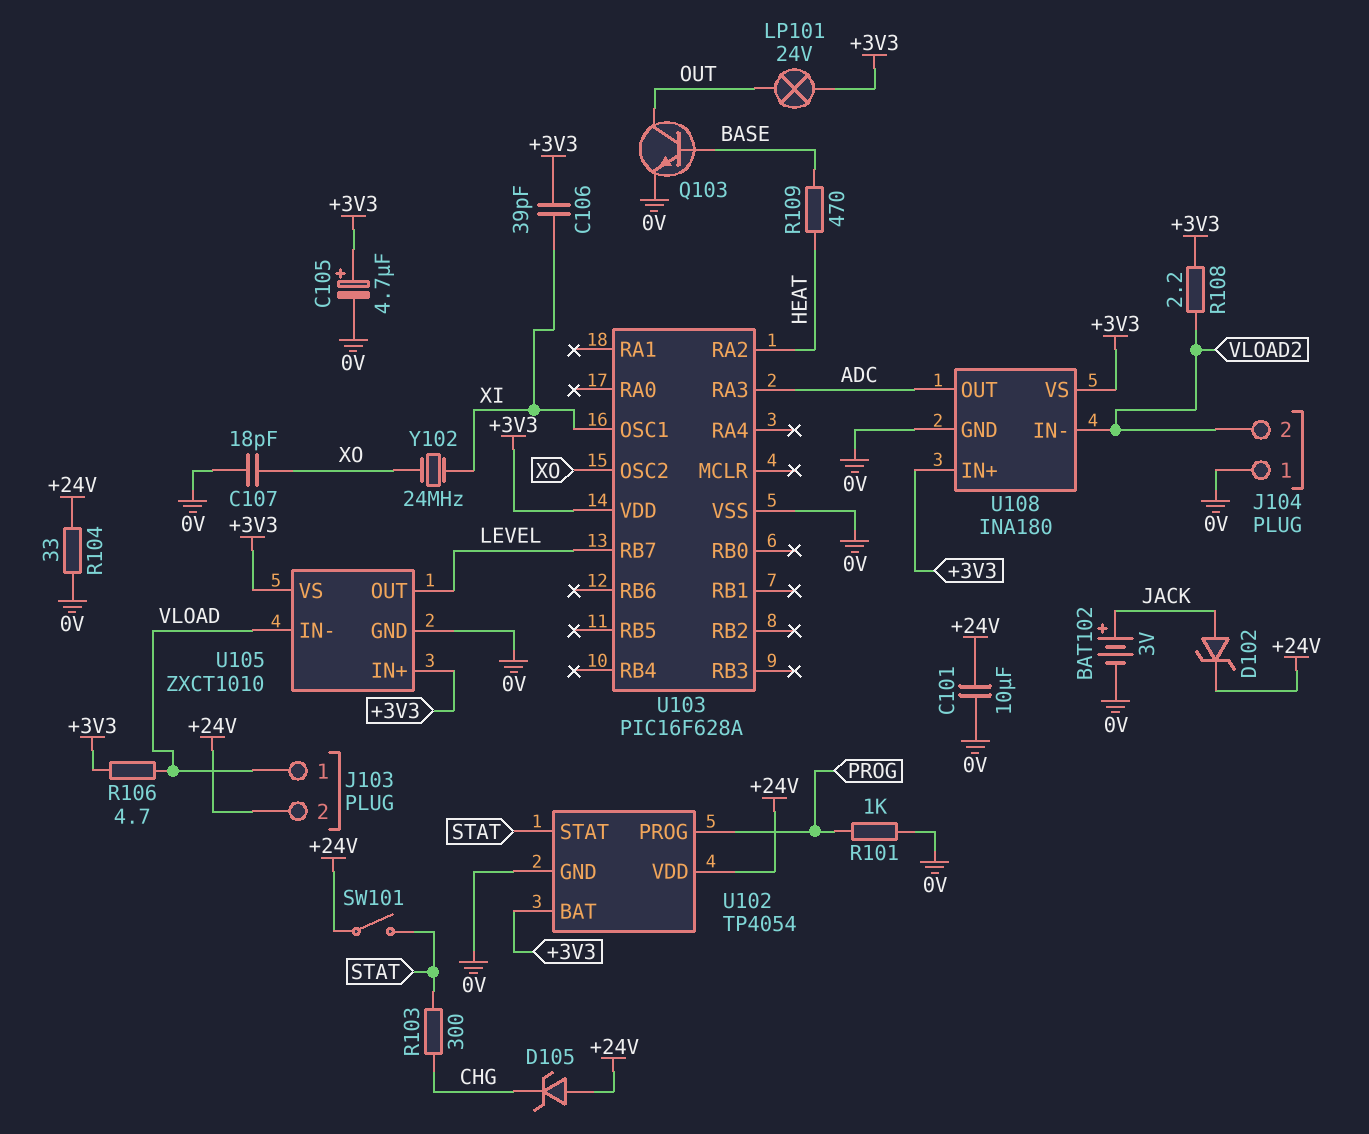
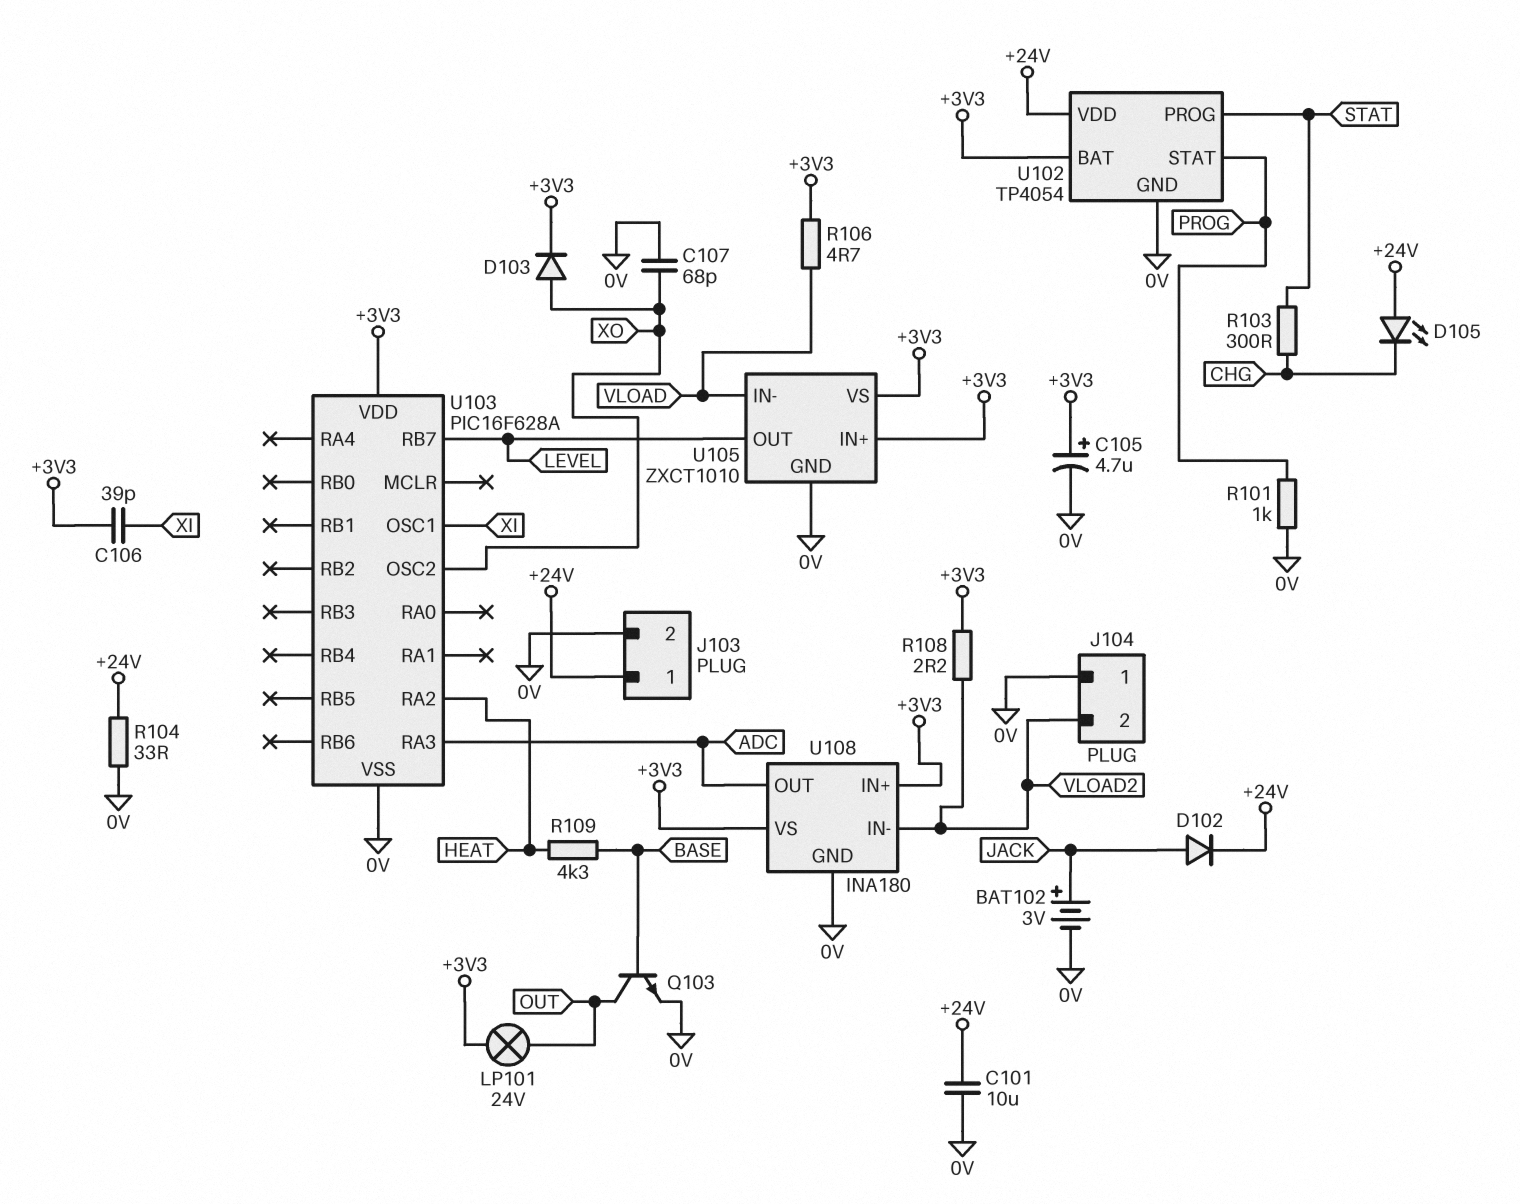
C107: 18pF (0V, XO) -> 68pF (0V, XO)
D102: zener (A JACK, K +24V) -> diode (A JACK, K +24V)
D103: none -> diode (A XO, K +3V3)
D105: zener (A +24V, K CHG) -> LED (A +24V, K CHG)
J103 pin 1: VLOAD -> +24V
J103 pin 2: +24V -> 0V
R109: 470 (BASE, HEAT) -> 4.3k (BASE, HEAT)
SW101: switch (+24V, STAT) -> none
U102 pin PROG: PROG -> STAT
U102 pin STAT: STAT -> PROG
Y102: 24MHz (XI, XO) -> none

